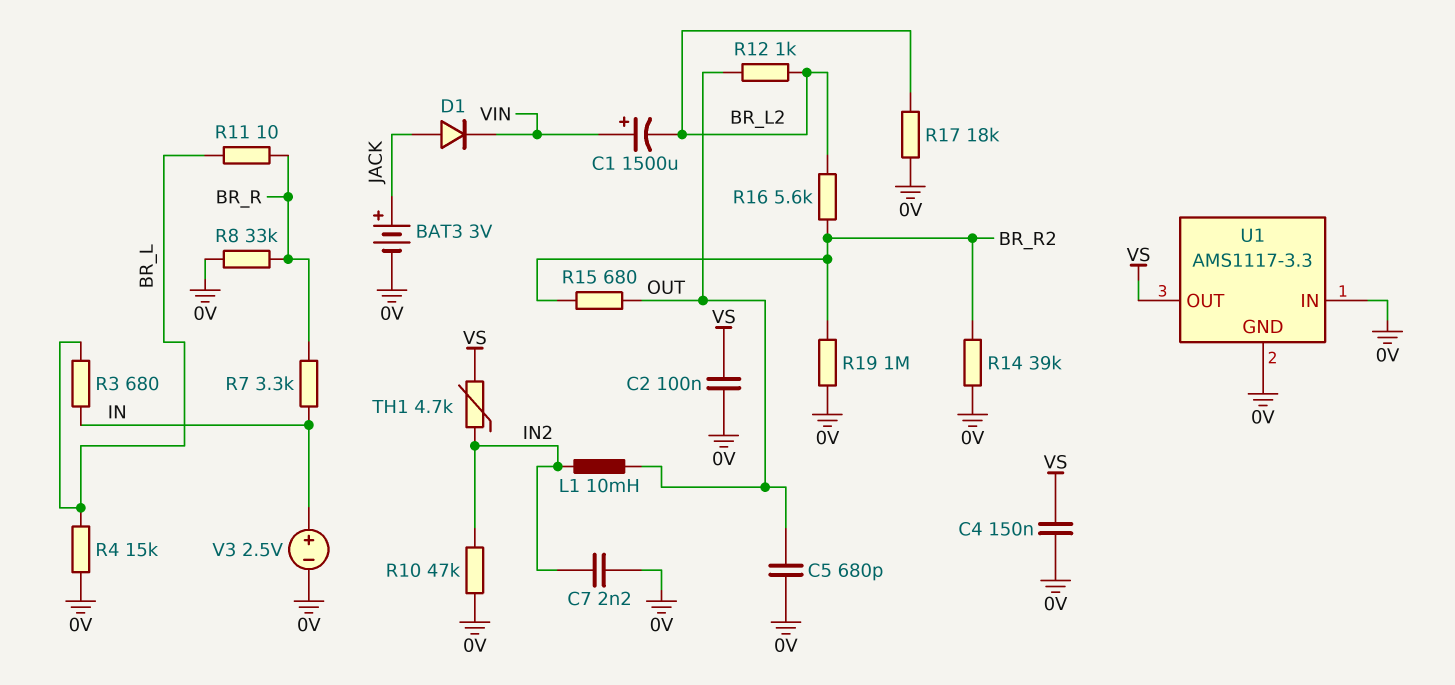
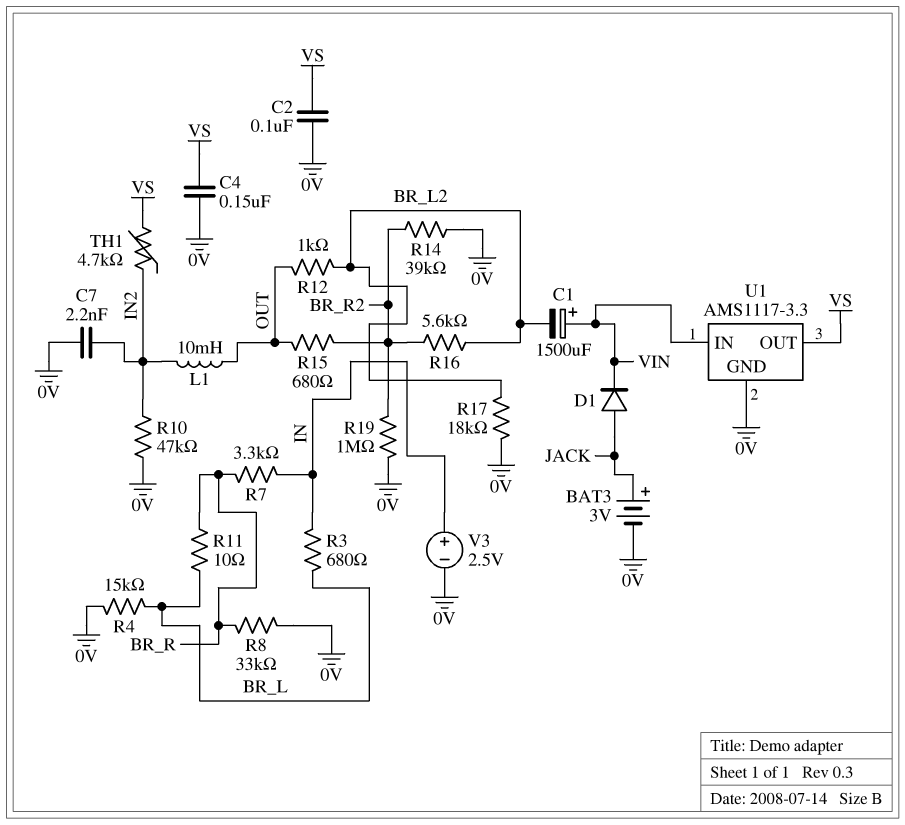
C5: 680pF (0V, OUT) -> none
U1 pin IN: 0V -> VIN

